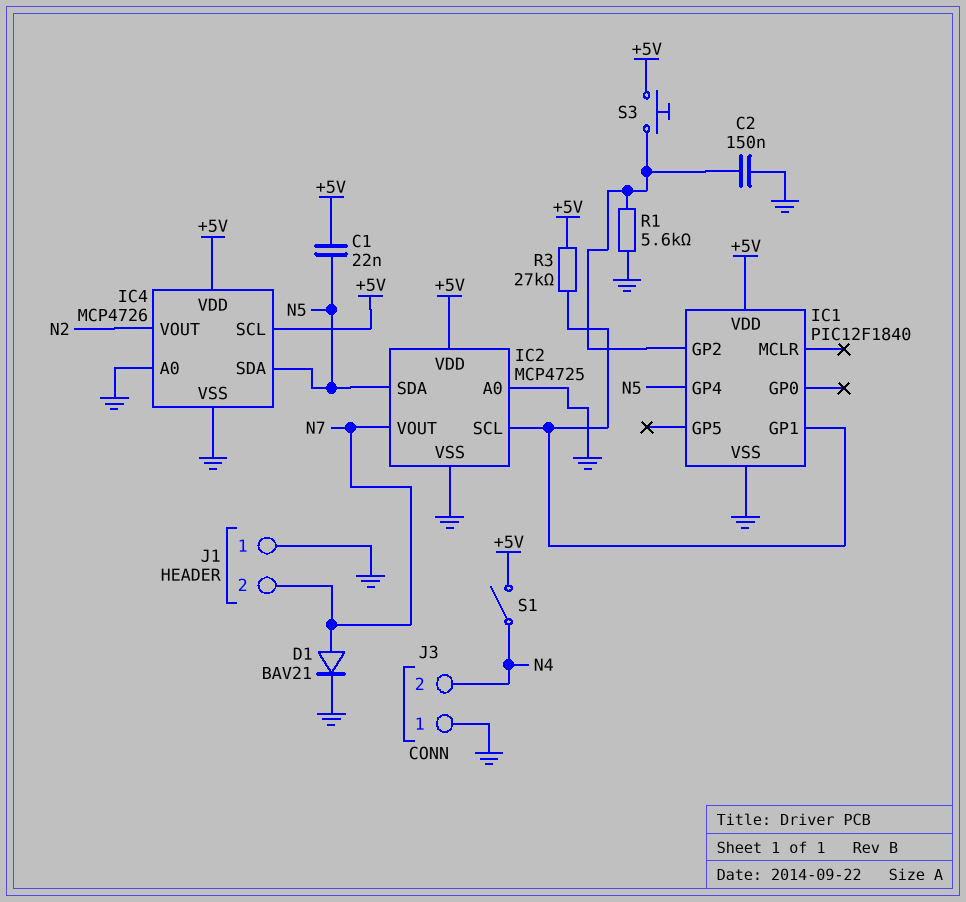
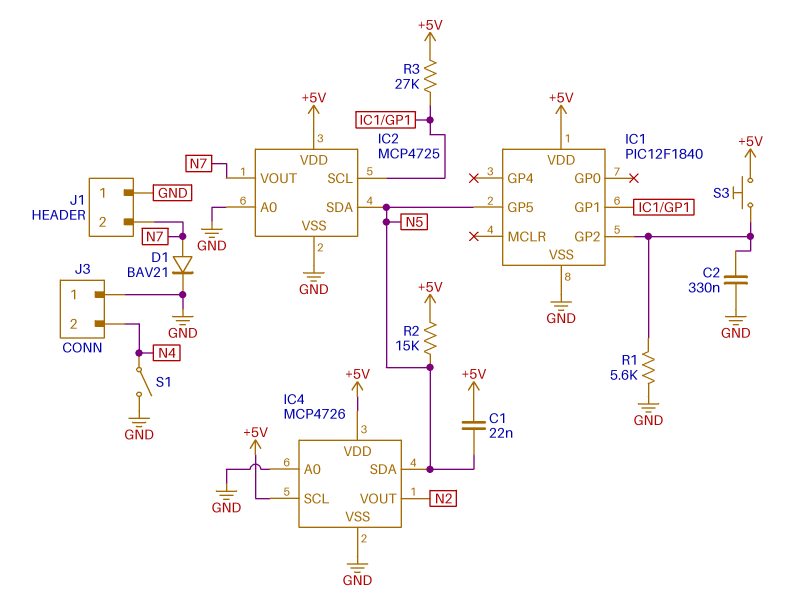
C2: 150nF (GND, IC1/GP2) -> 330nF (GND, IC1/GP2)
IC1 pin GP4: N5 -> none
IC1 pin GP5: none -> N5
R2: none -> 15k (+5V, N5)
S1: switch (+5V, N4) -> switch (GND, N4)

